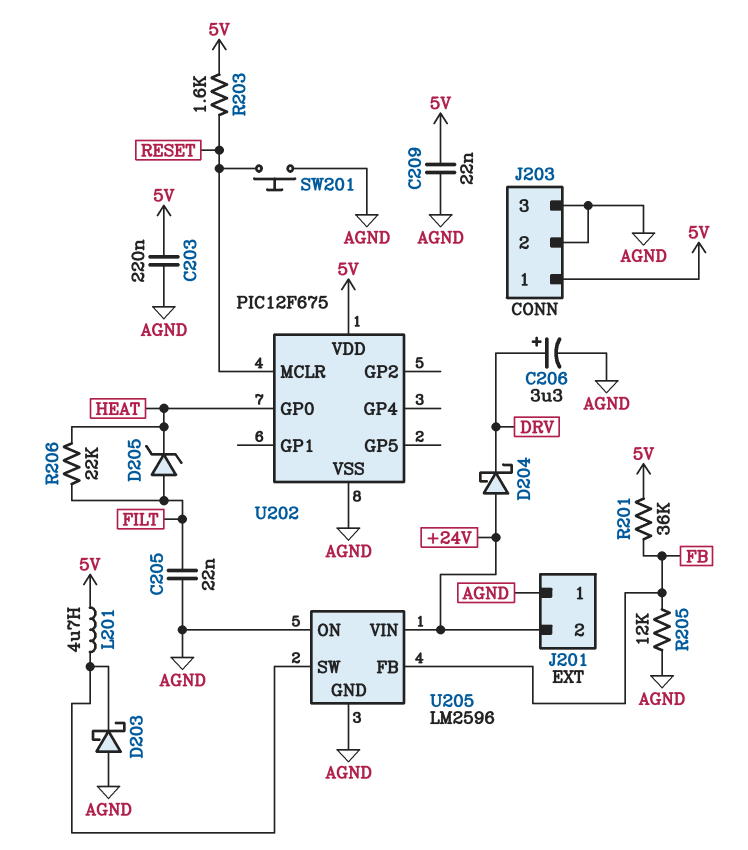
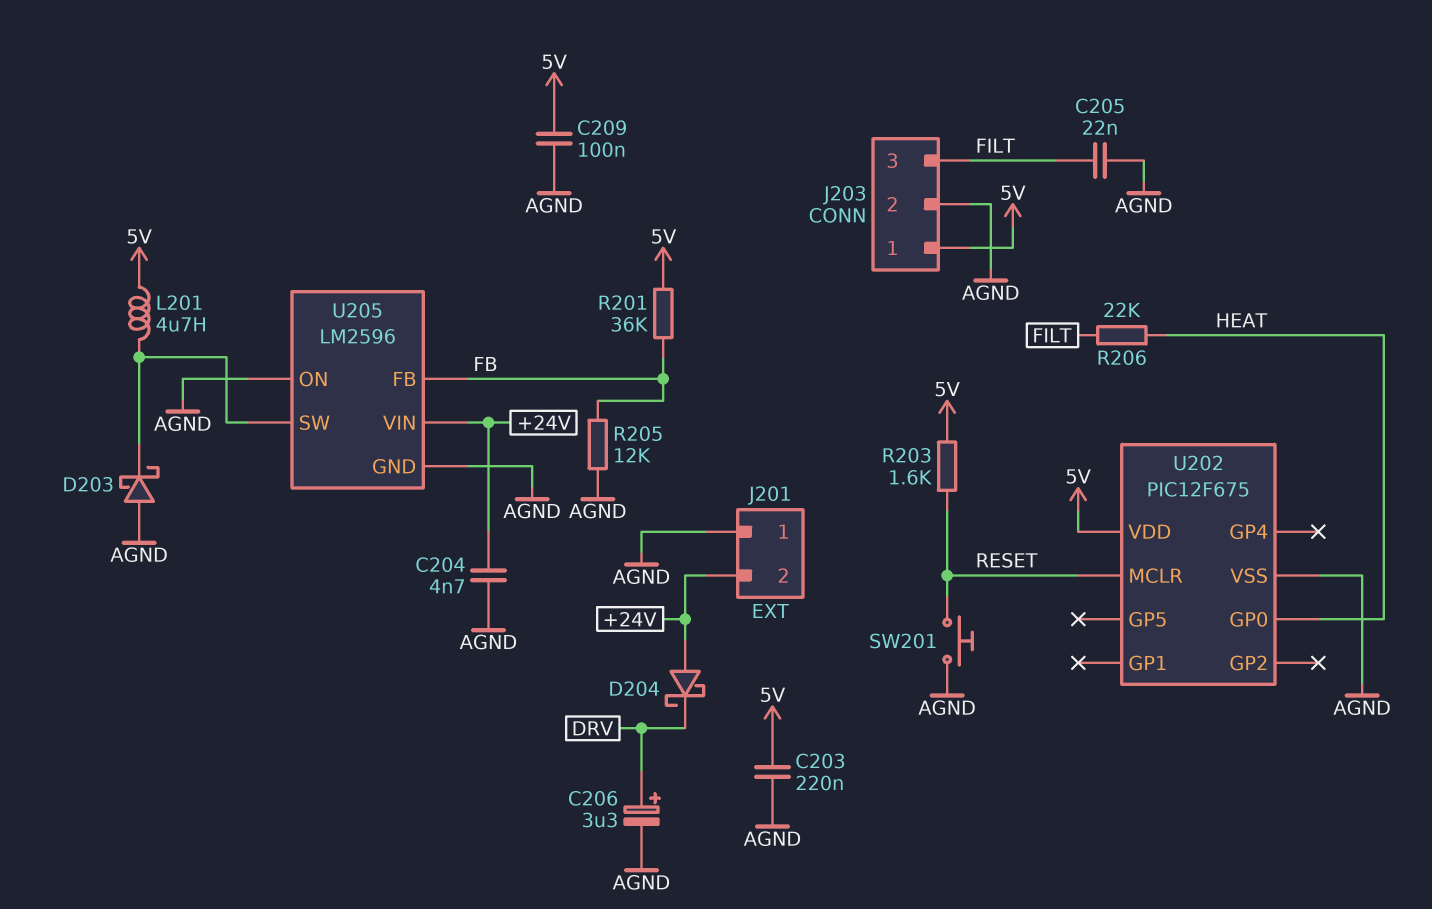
C204: none -> 4.7nF (+24V, AGND)
C209: 22nF (5V, AGND) -> 100nF (5V, AGND)
D205: zener (A FILT, K HEAT) -> none
J203 pin 3: AGND -> FILT

